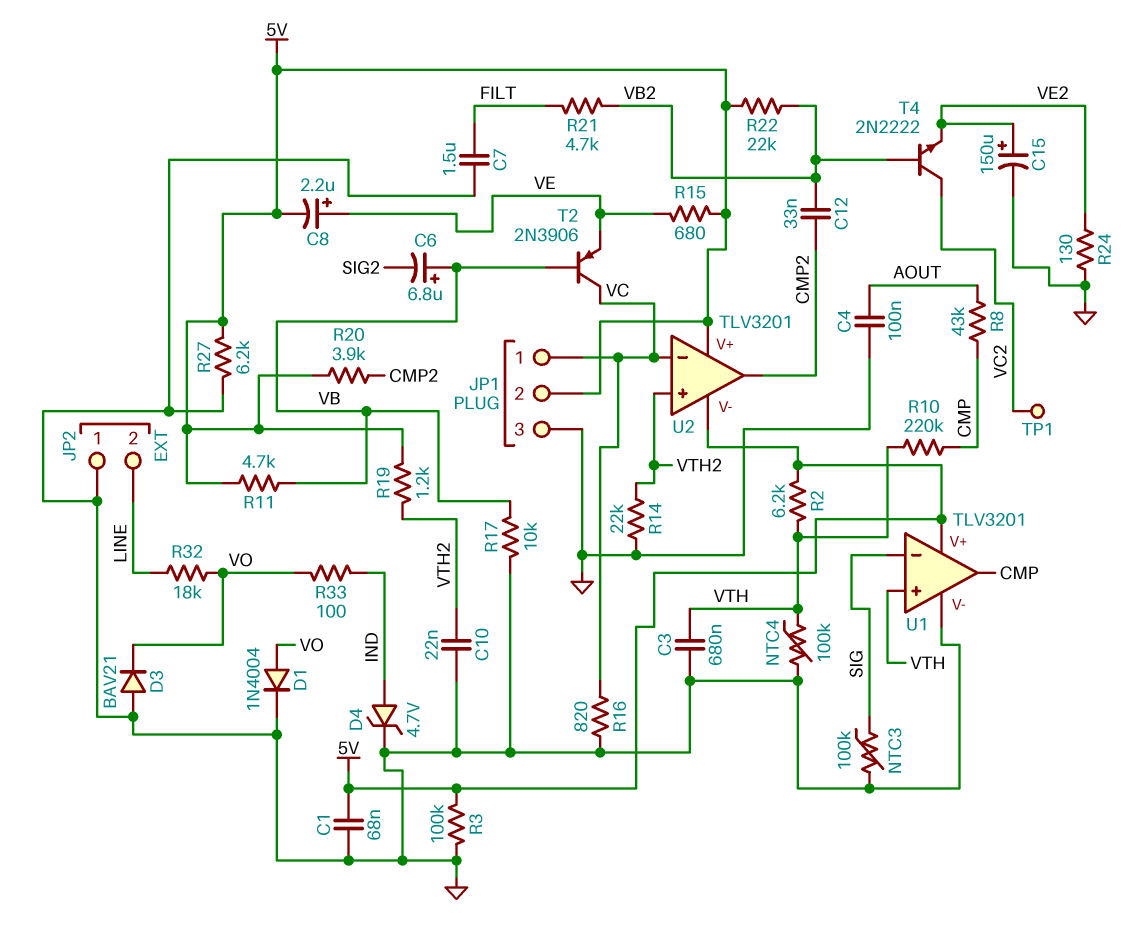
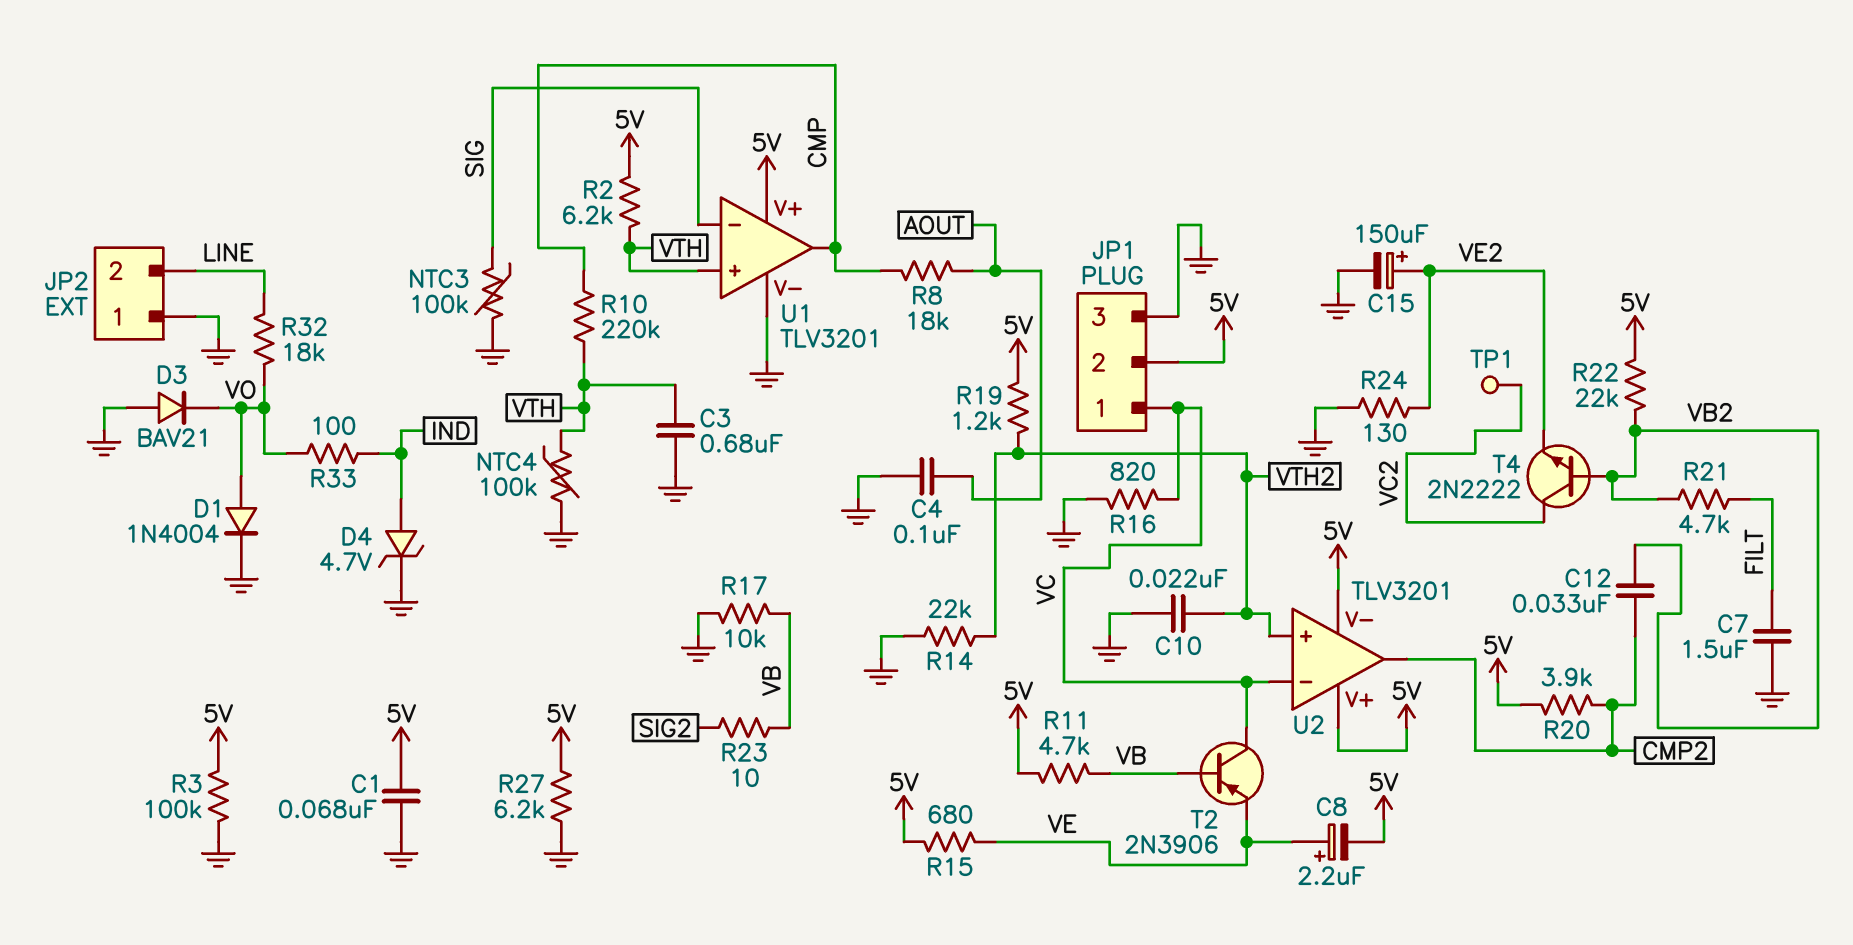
C6: 6.8uF (plus VB, minus SIG2) -> none
R8: 43k (AOUT, CMP) -> 18k (AOUT, CMP)
R23: none -> 10 (SIG2, VB)

